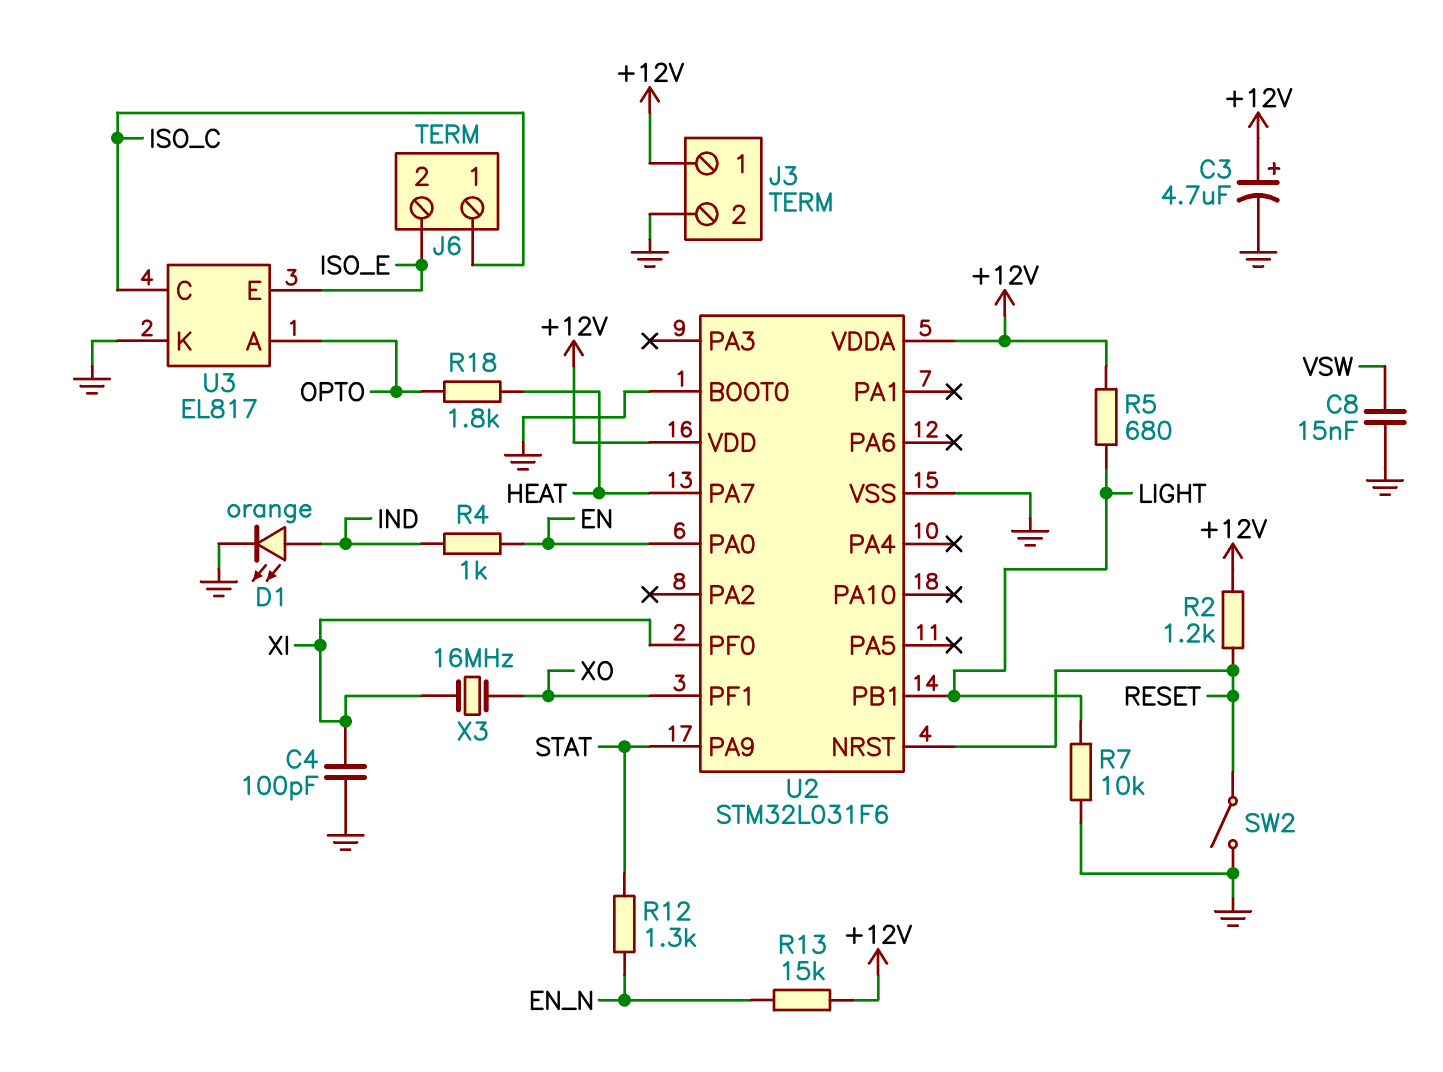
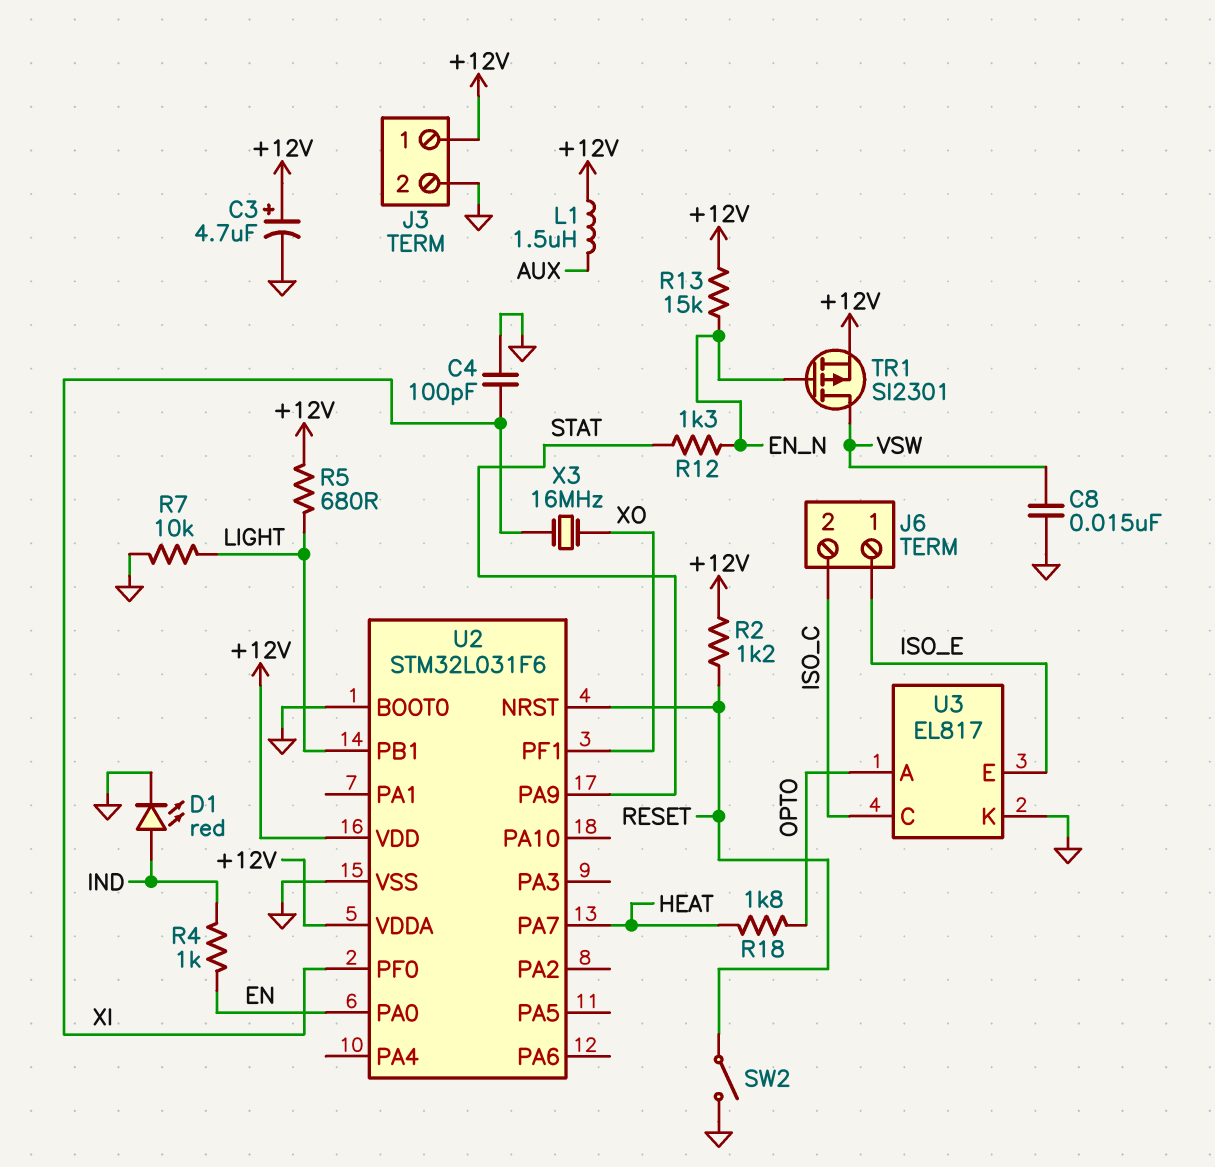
D1: LED orange (A IND, K GND) -> LED red (A IND, K GND)
J6 pin 1: ISO_C -> ISO_E
J6 pin 2: ISO_E -> ISO_C
L1: none -> 1.5uH (+12V, AUX)
TR1: none -> PMOS SI2301 (G EN_N, D VSW, S +12V)

